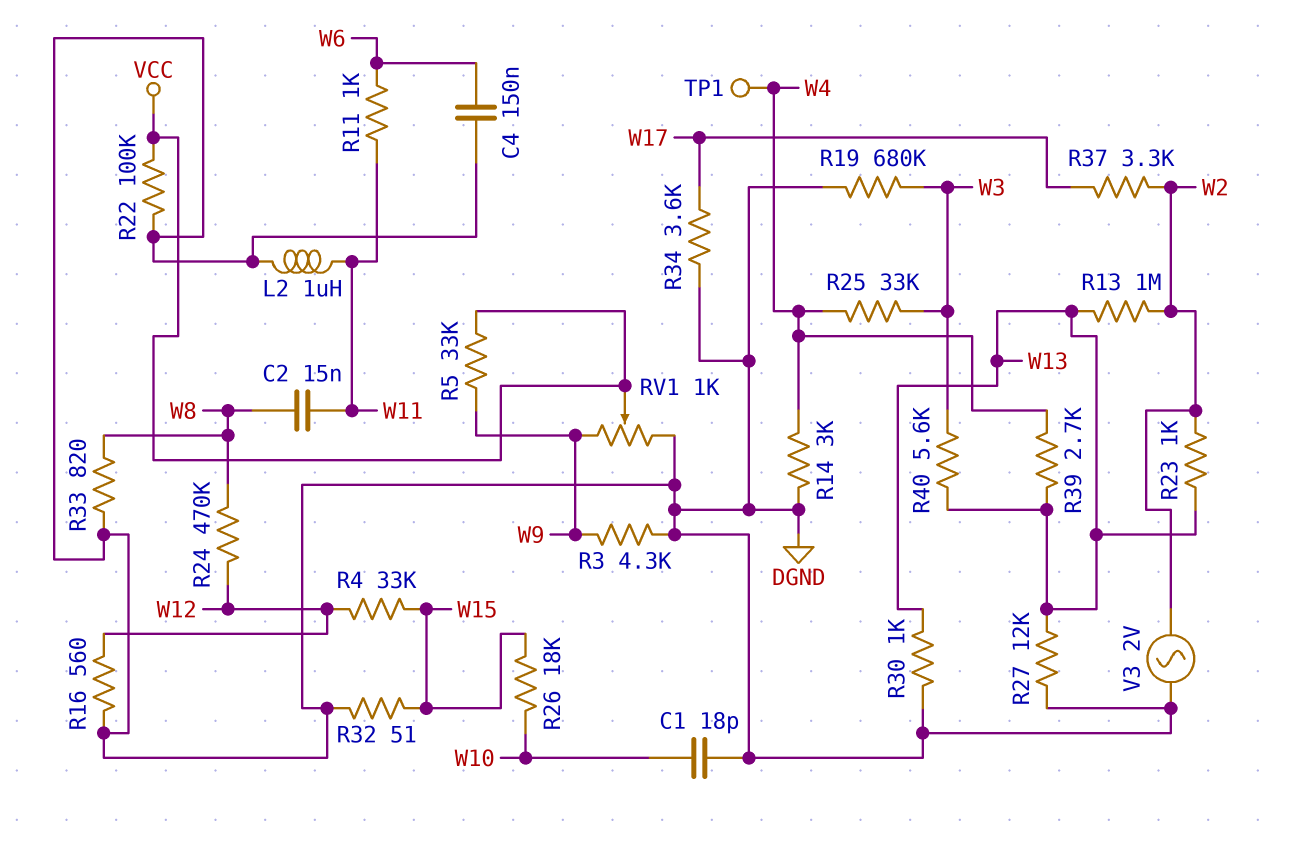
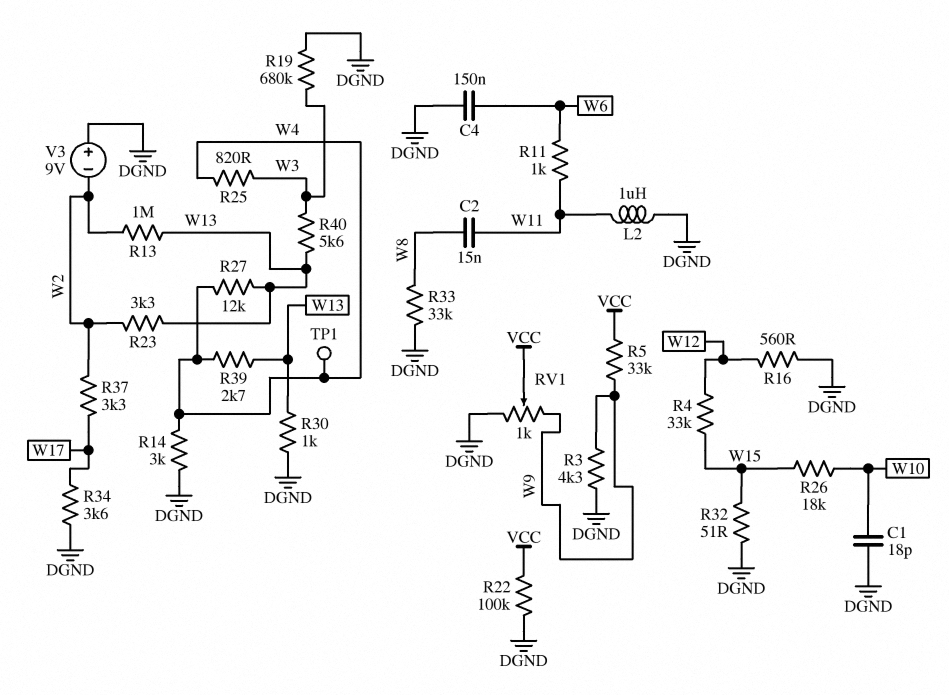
R23: 1k (W2, W13) -> 3.3k (W2, W13)
R24: 470k (W8, W12) -> none
R25: 33k (W3, W4) -> 820 (W3, W4)
R27: 12k (DGND, W13) -> 12k (W4, W13)
R33: 820 (DGND, W8) -> 33k (DGND, W8)
V3: AC 2V (DGND, W2) -> 9V (plus DGND, minus W2)

